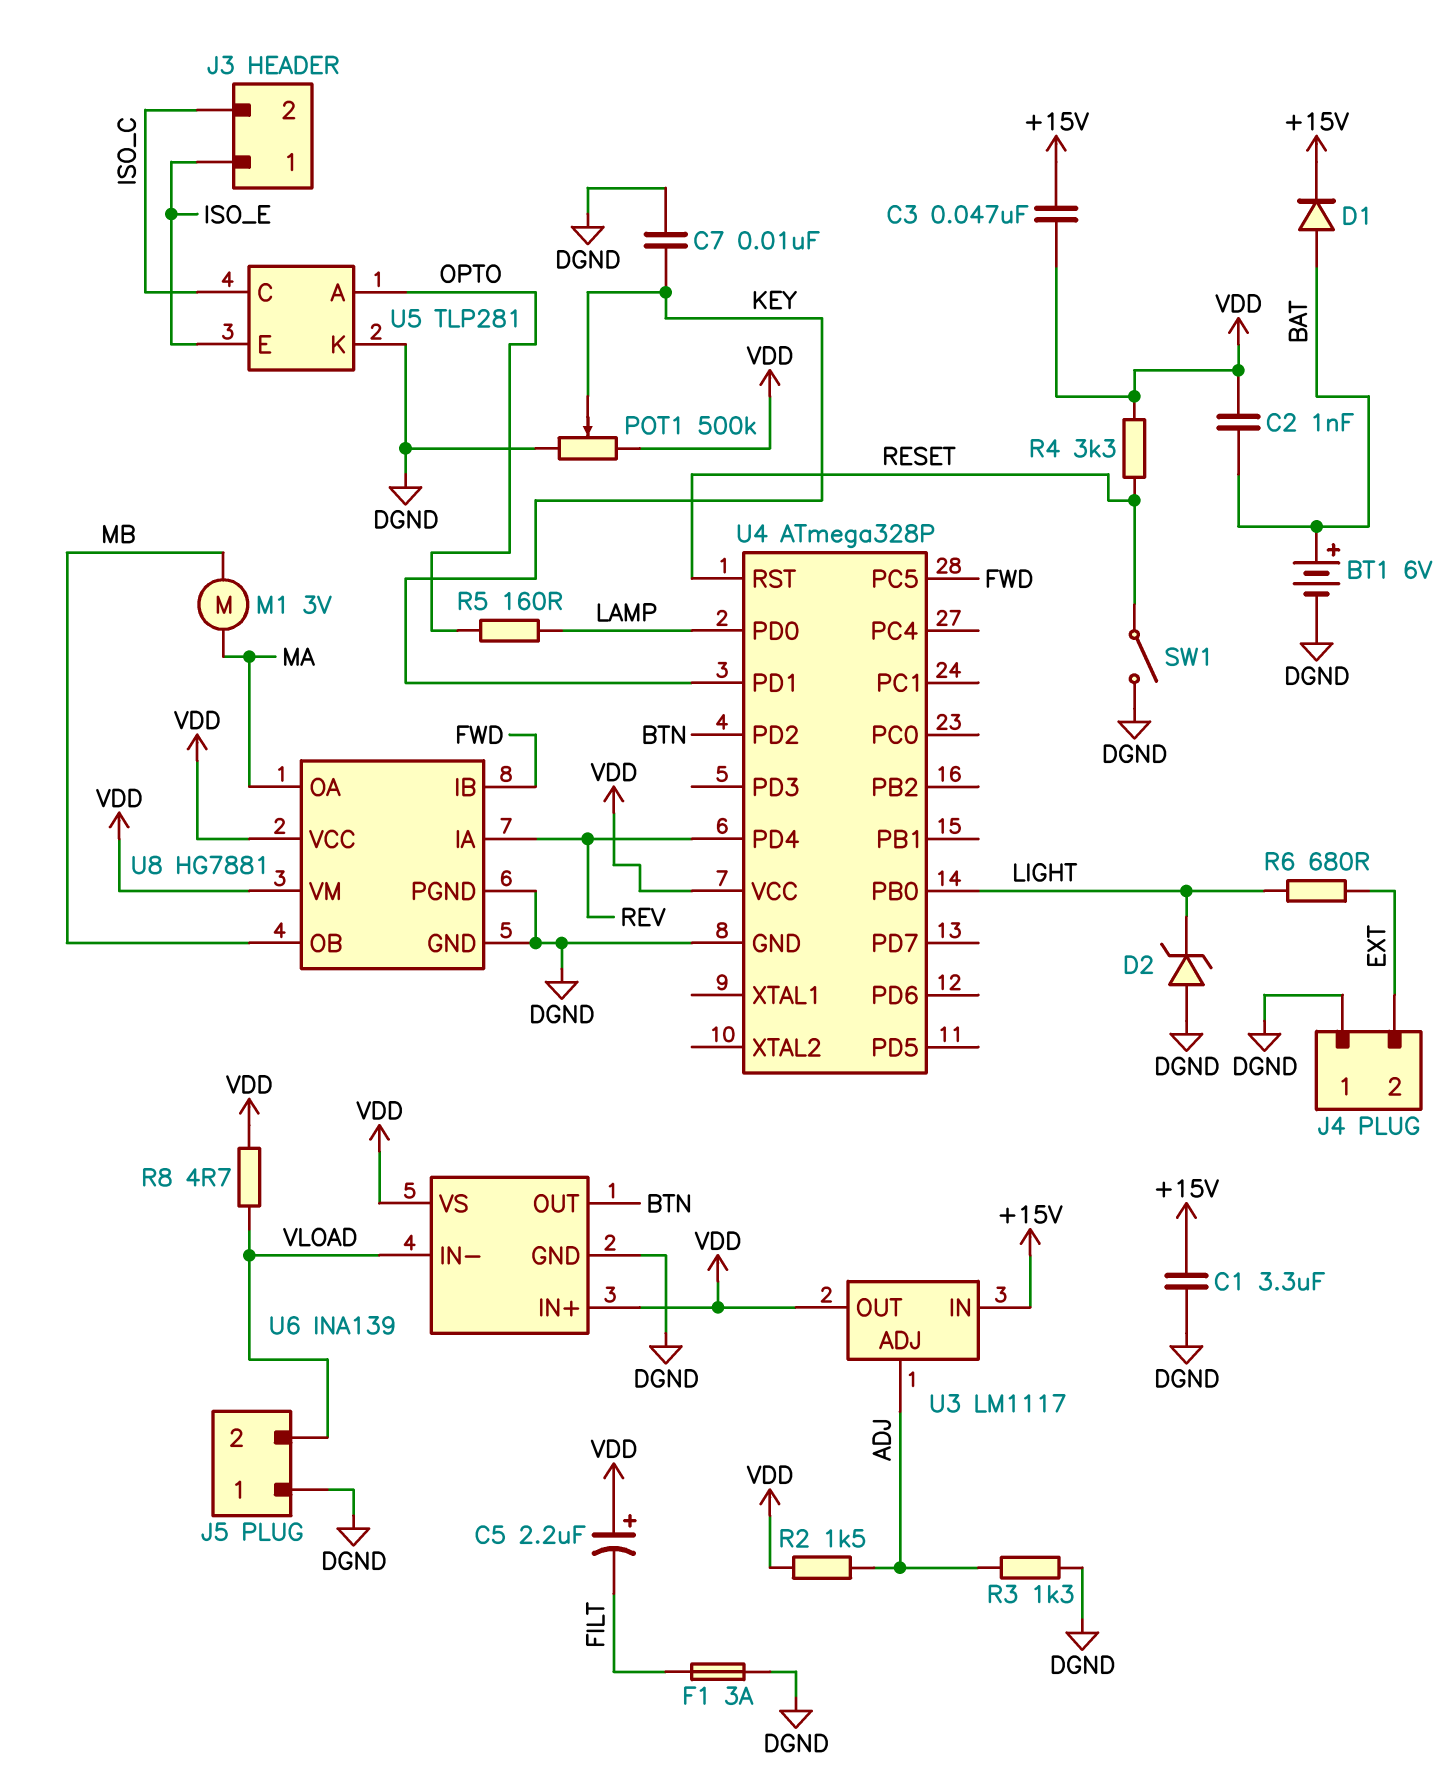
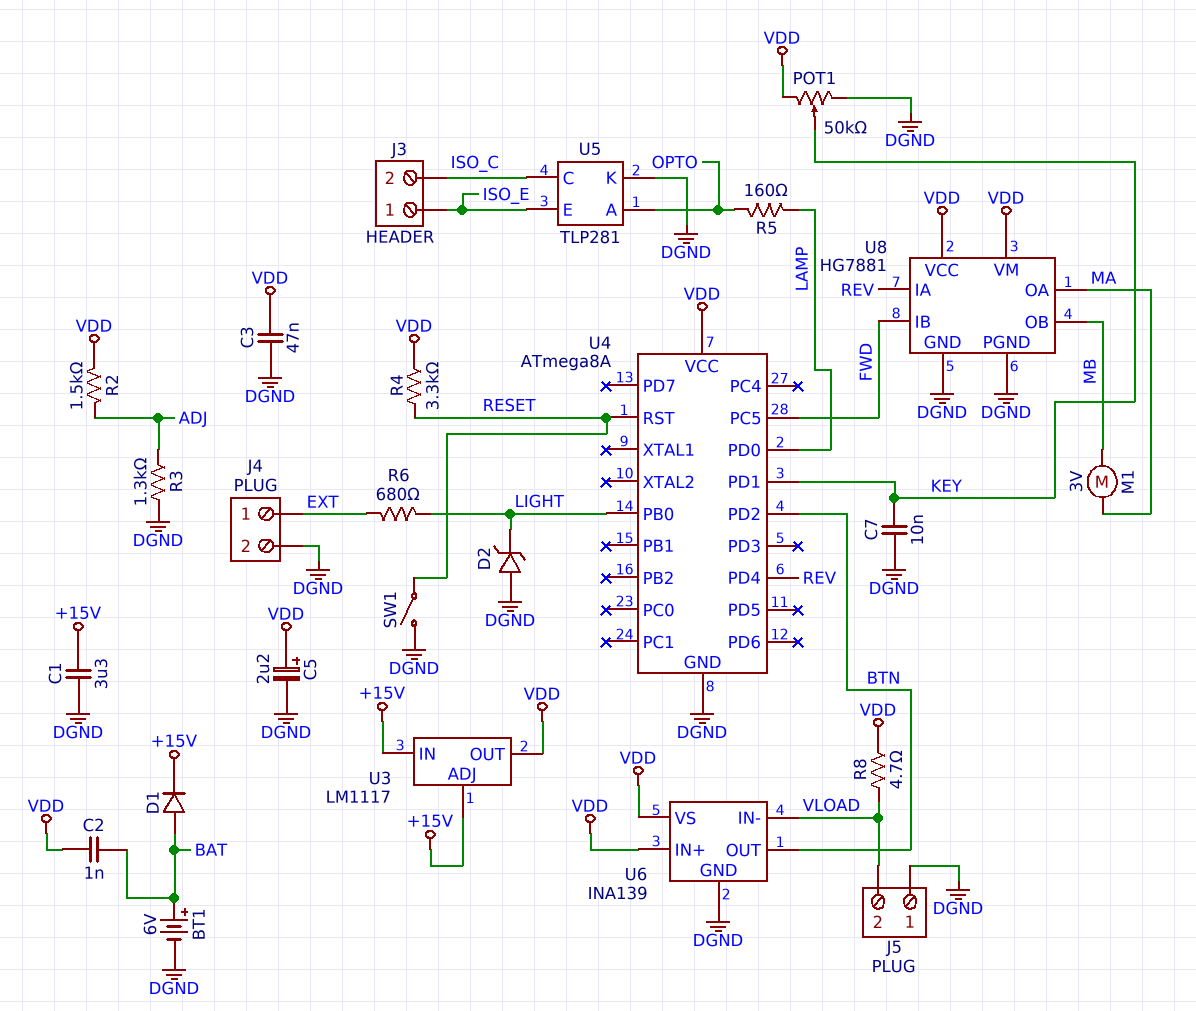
C3: 47nF (+15V, VDD) -> 47nF (DGND, VDD)
C5: 2.2uF (plus VDD, minus FILT) -> 2.2uF (plus VDD, minus DGND)
F1: 3A (DGND, FILT) -> none
J4 pin 1: DGND -> EXT
J4 pin 2: EXT -> DGND
POT1: 500k (DGND, VDD, wiper KEY) -> 50k (DGND, VDD, wiper KEY)
U3 pin ADJ: ADJ -> +15V
U4: ATmega328P -> ATmega8A

